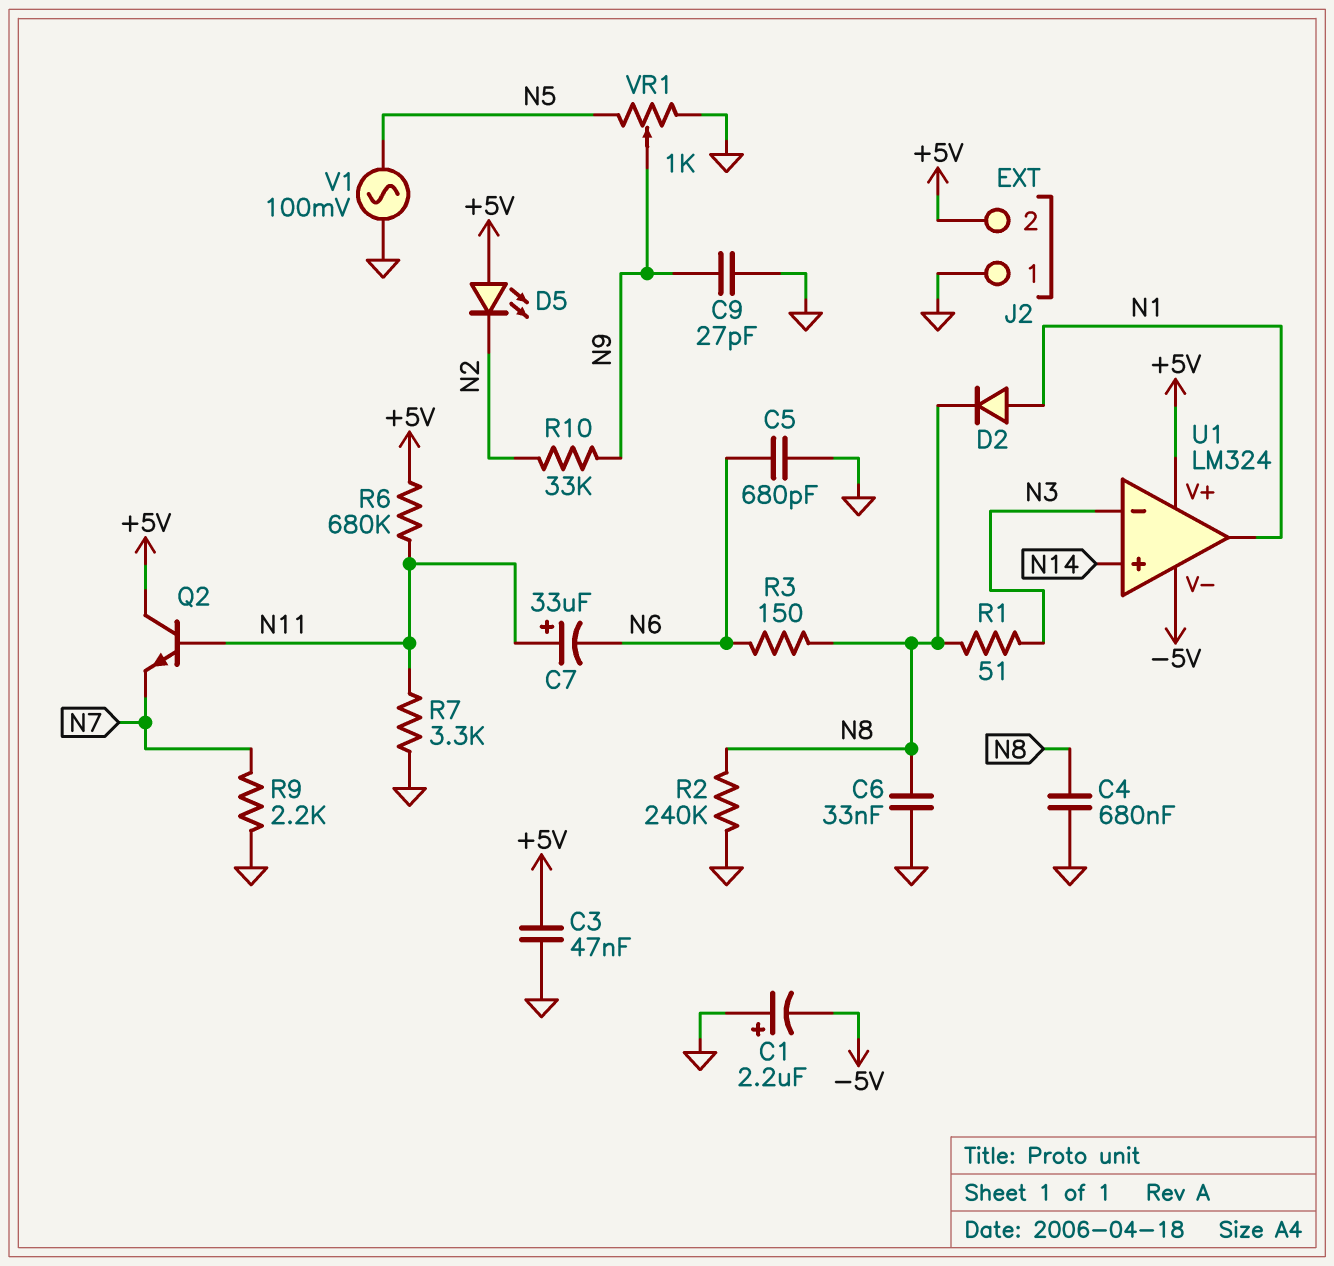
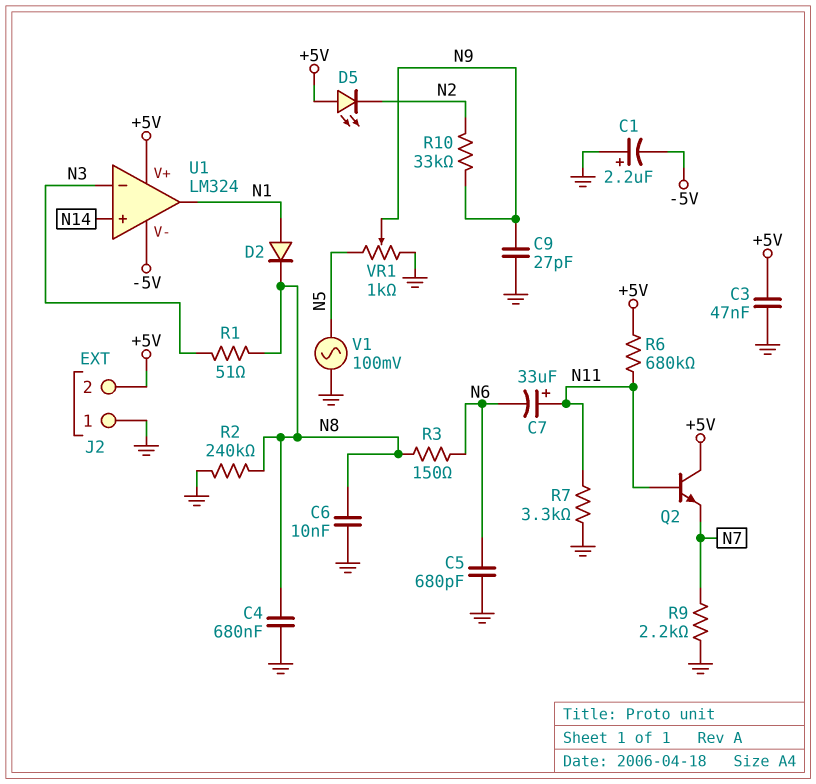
C6: 33nF (GND, N8) -> 10nF (GND, N8)

